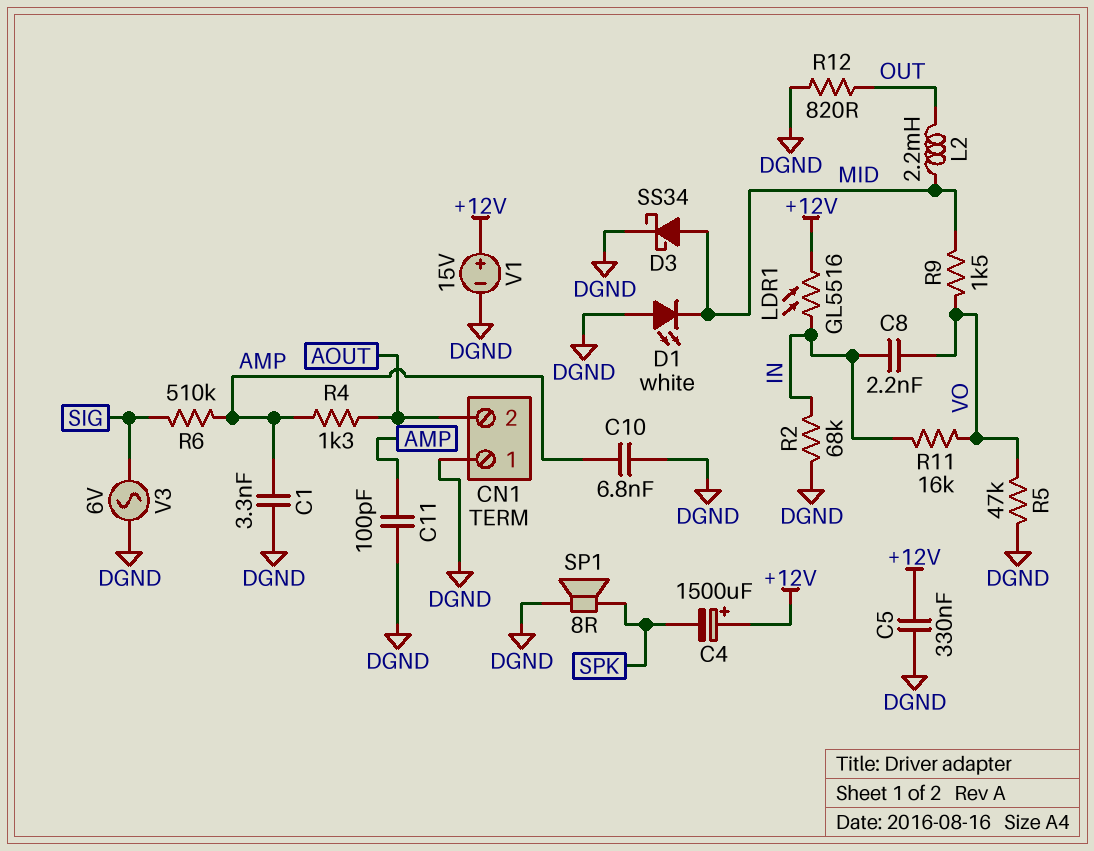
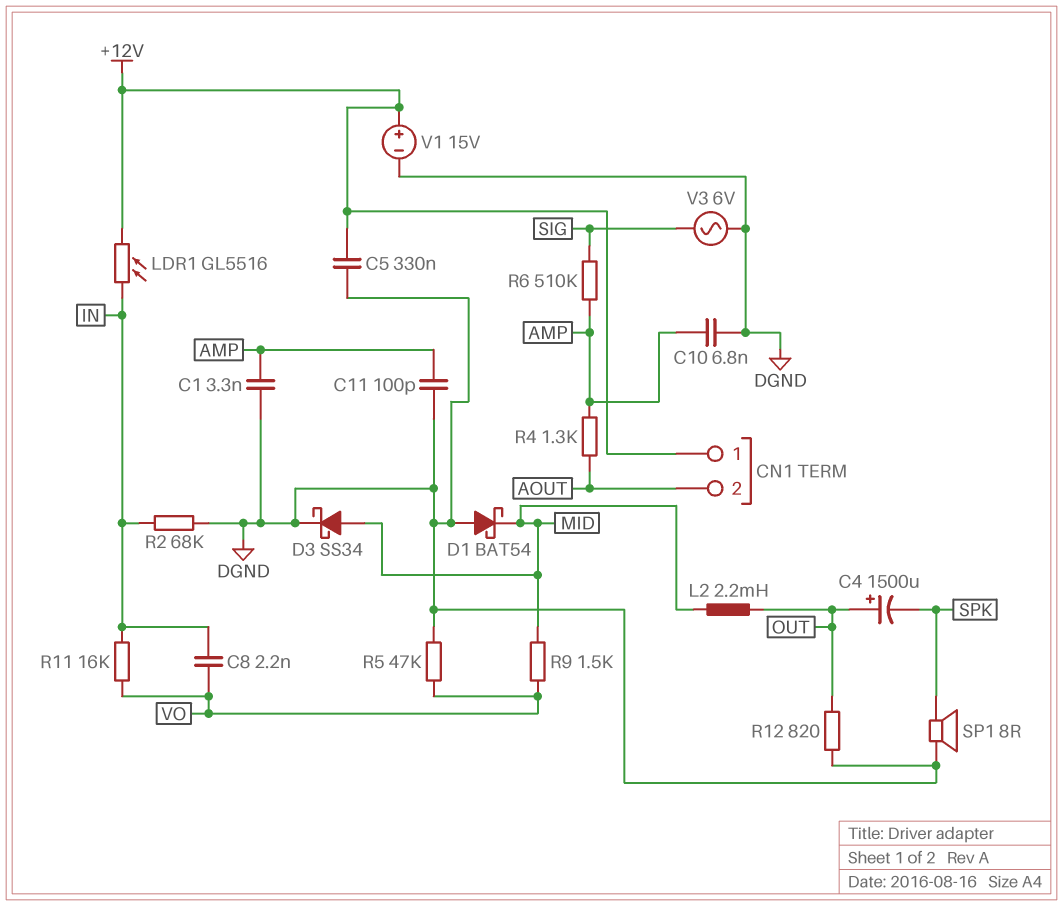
C4: 1500uF (plus +12V, minus SPK) -> 1500uF (plus OUT, minus SPK)
CN1 pin 1: DGND -> +12V
D1: LED white (A DGND, K MID) -> schottky BAT54 (A DGND, K MID)

